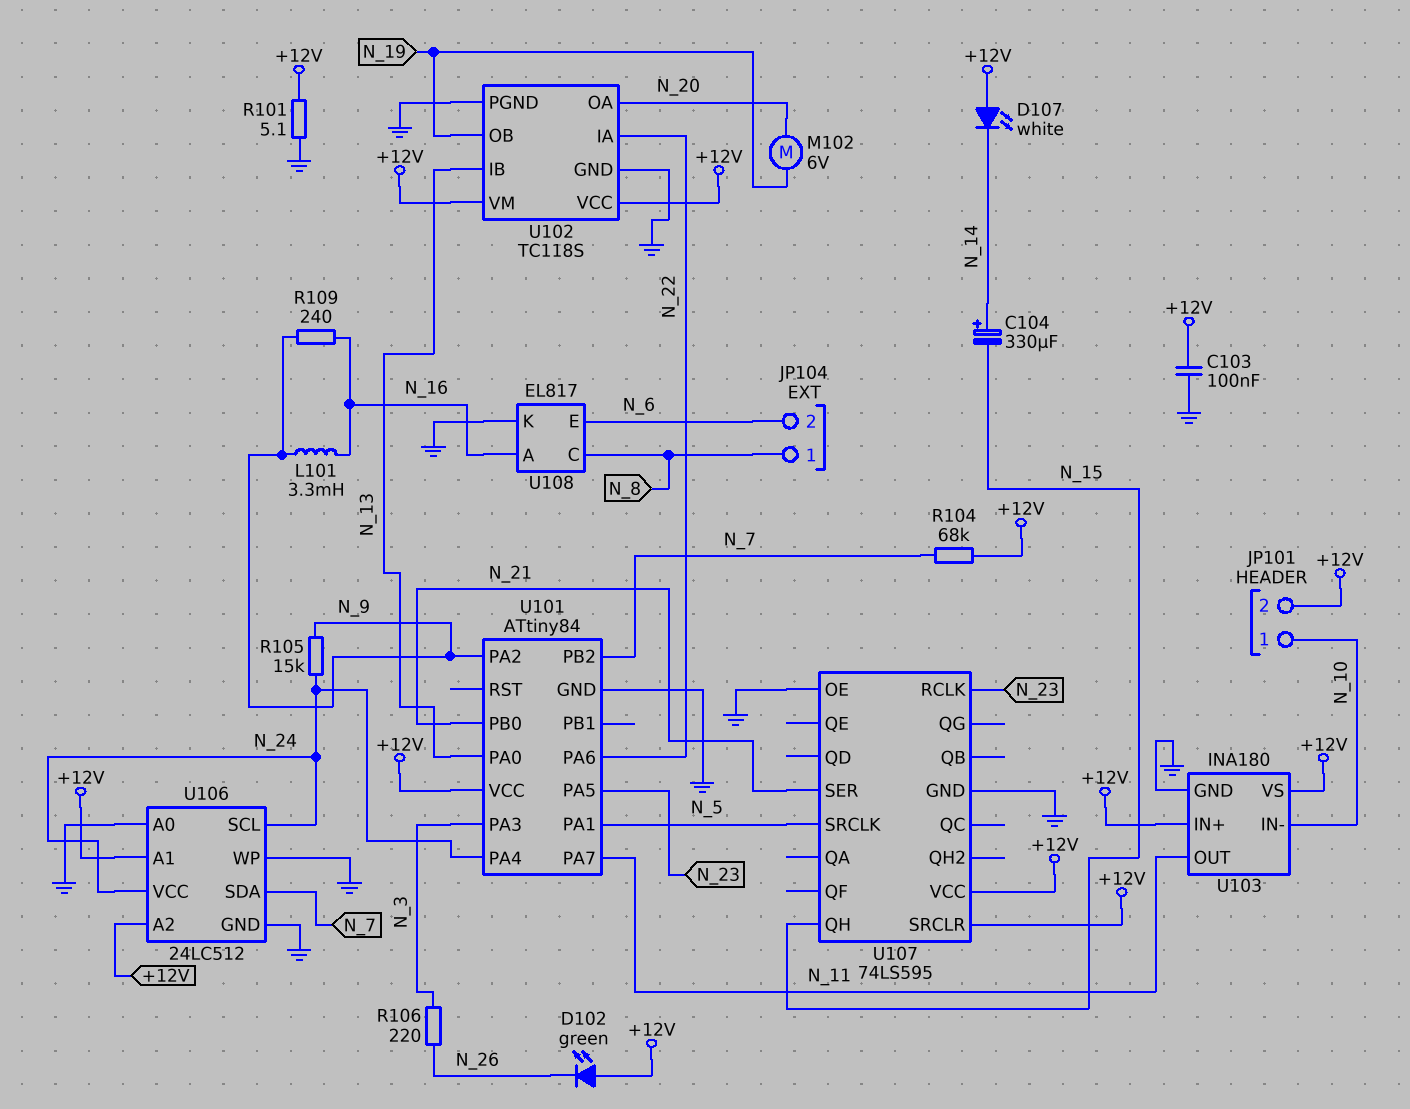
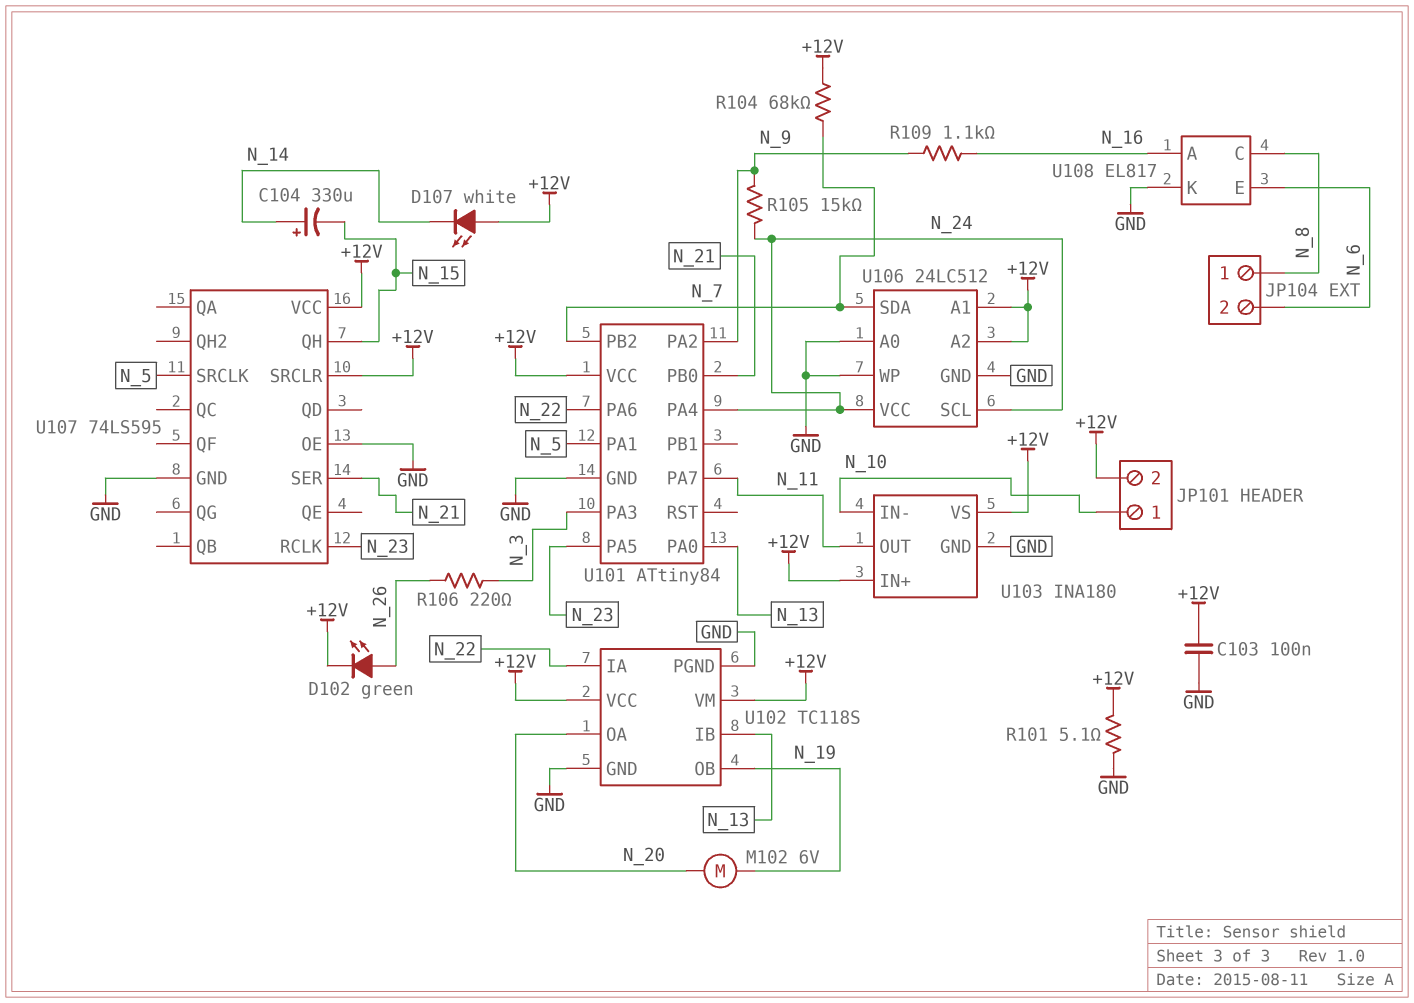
D102: LED green (A +12V, K N_26) -> LED green (A N_26, K +12V)
L101: 3.3mH (N_9, N_16) -> none
R109: 240 (N_9, N_16) -> 1.1k (N_9, N_16)

